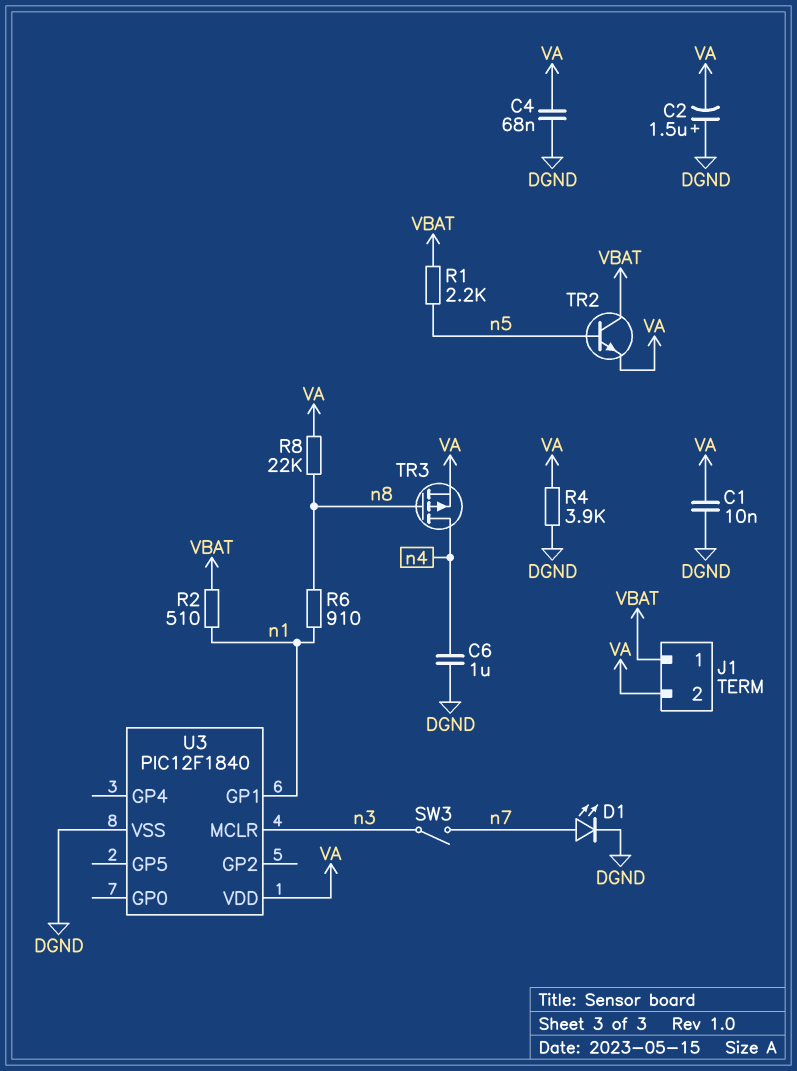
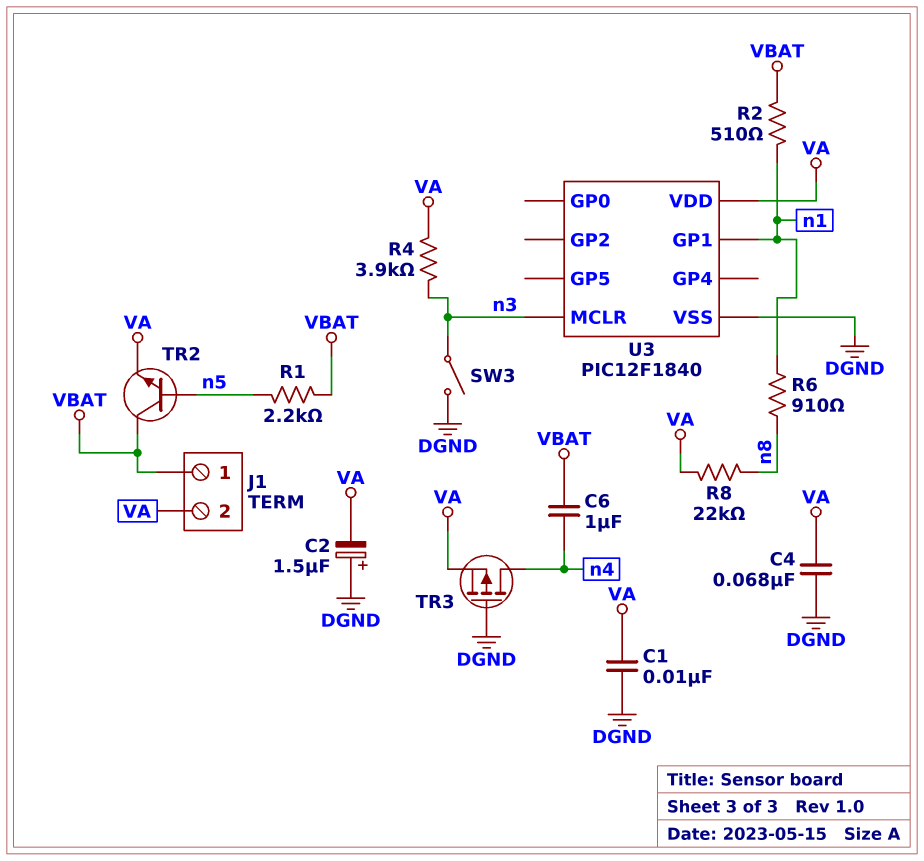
C6: 1uF (DGND, n4) -> 1uF (VBAT, n4)
D1: LED (A n7, K DGND) -> none
R4: 3.9k (DGND, VA) -> 3.9k (VA, n3)
SW3: switch (n3, n7) -> switch (DGND, n3)
TR3: PMOS (G n8, D n4, S VA) -> PMOS (G DGND, D n4, S VA)

